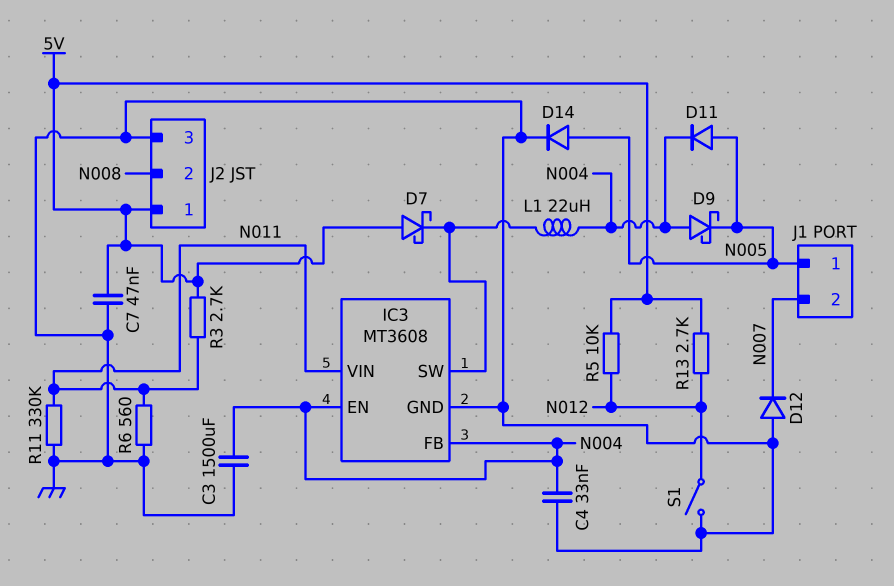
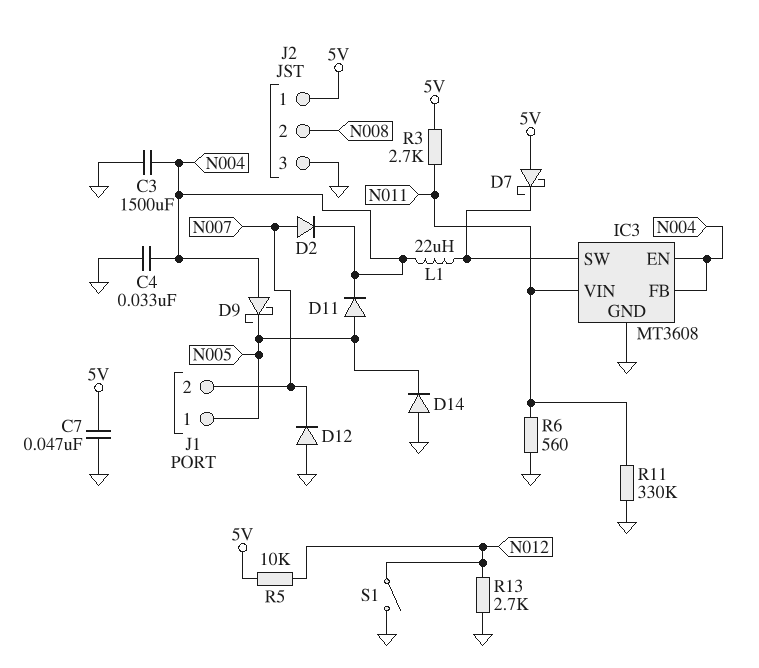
D2: none -> diode (A N007, K N004)
D14: diode (A N005, K GND) -> diode (A GND, K N005)
R13: 2.7k (5V, N012) -> 2.7k (GND, N012)

